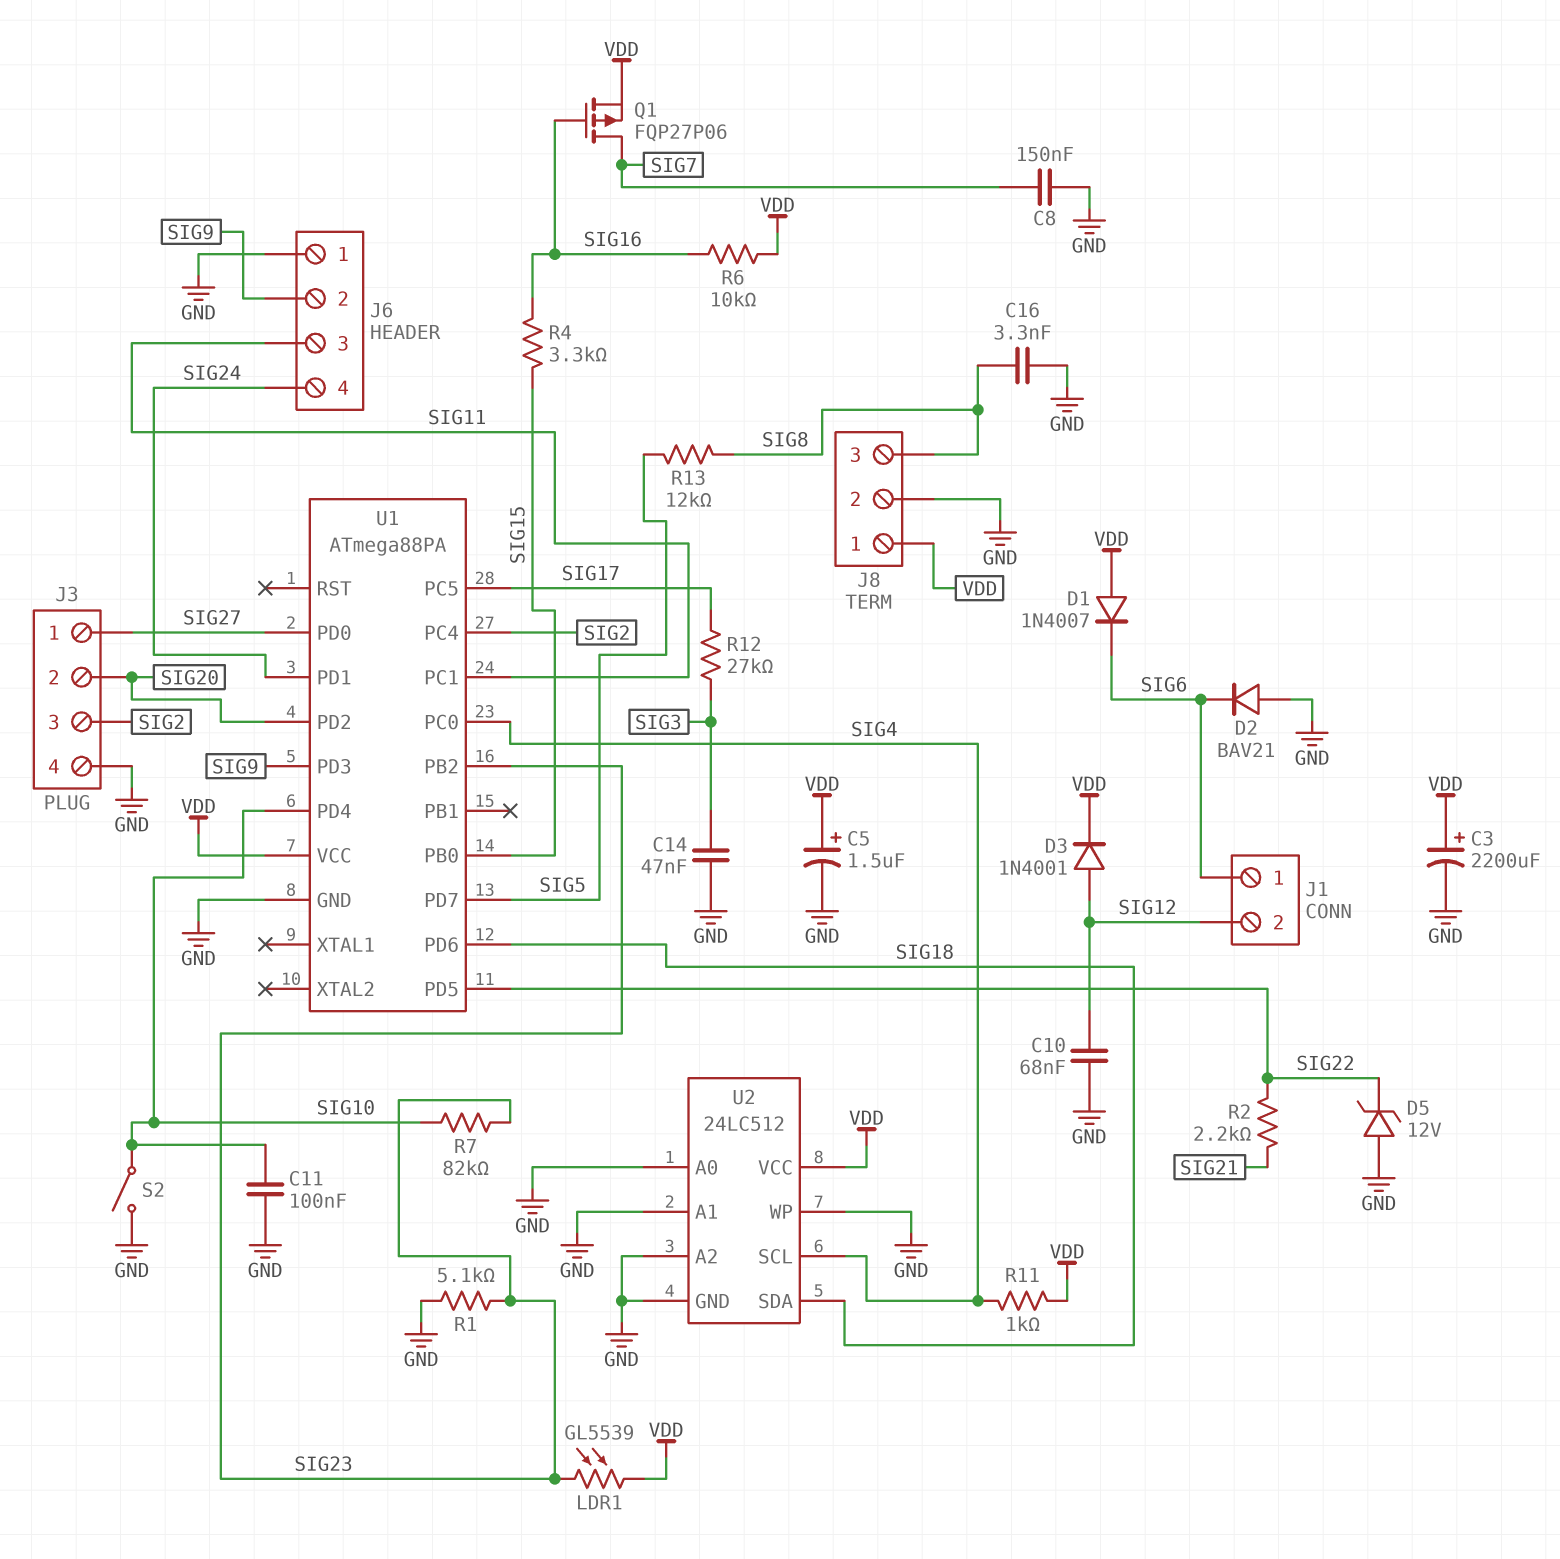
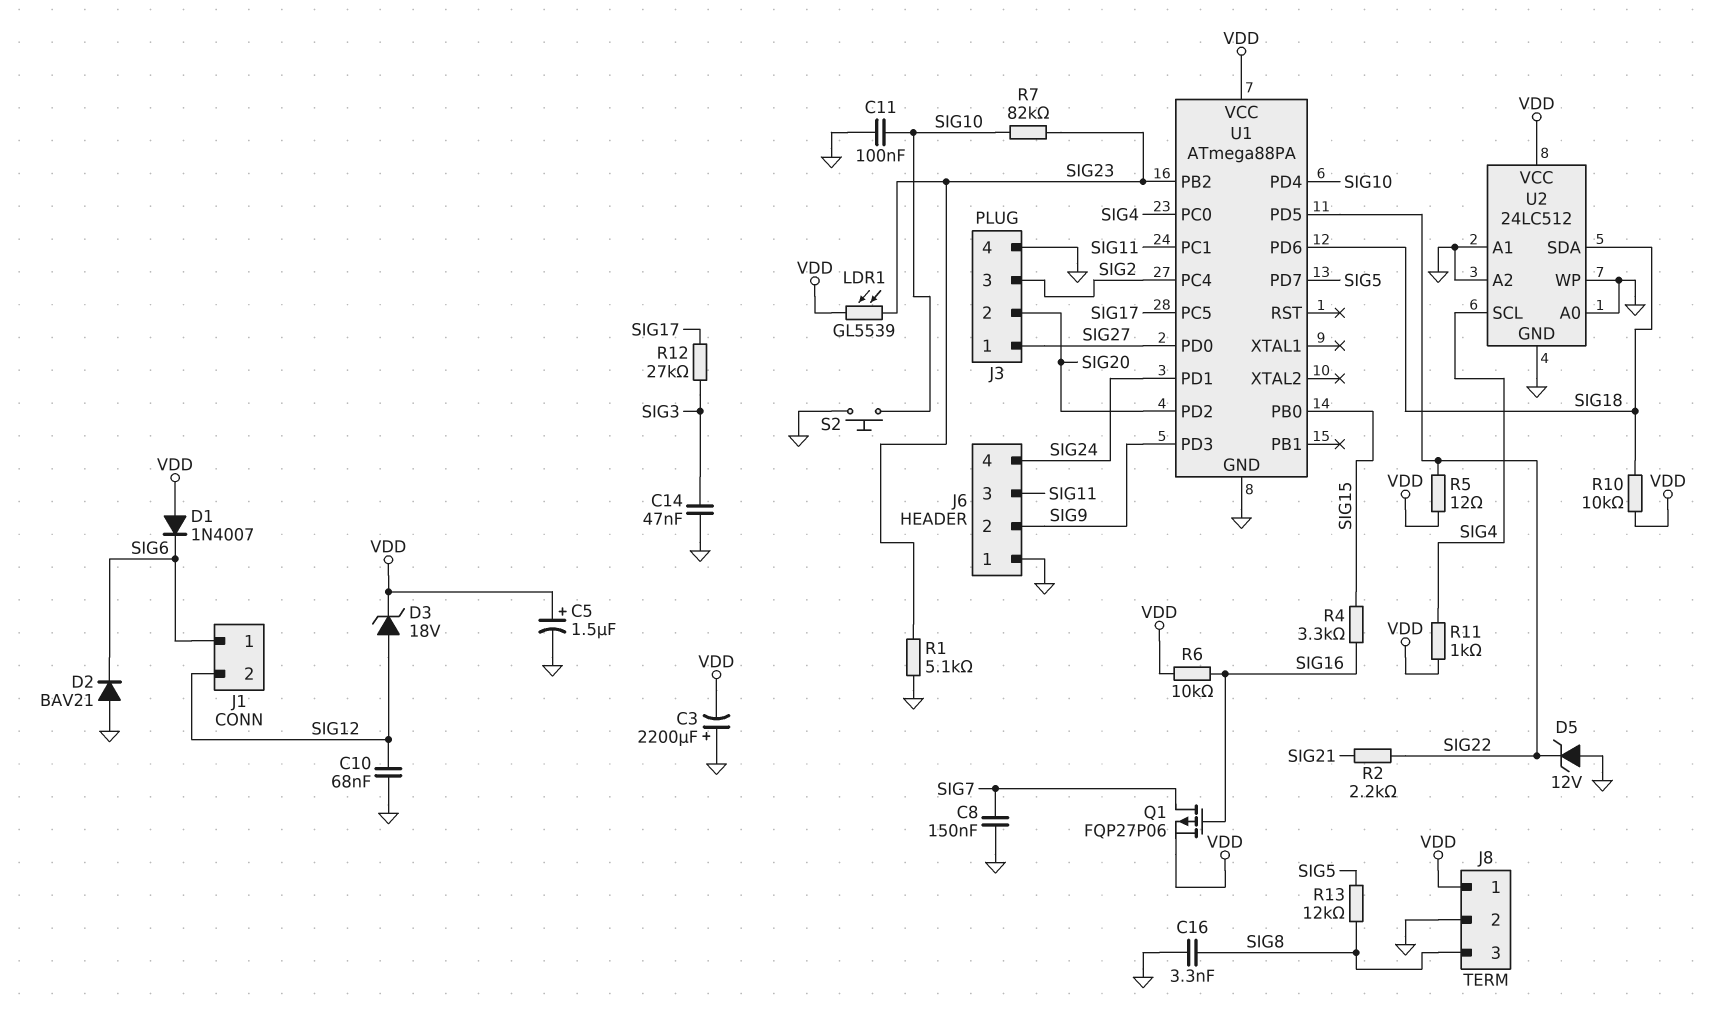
C3: 2200uF (plus VDD, minus GND) -> 2200uF (plus GND, minus VDD)
D3: diode 1N4001 (A SIG12, K VDD) -> zener 18V (A SIG12, K VDD)
R5: none -> 12 (SIG22, VDD)
R10: none -> 10k (SIG18, VDD)
S2: switch (GND, SIG10) -> button (GND, SIG10)

